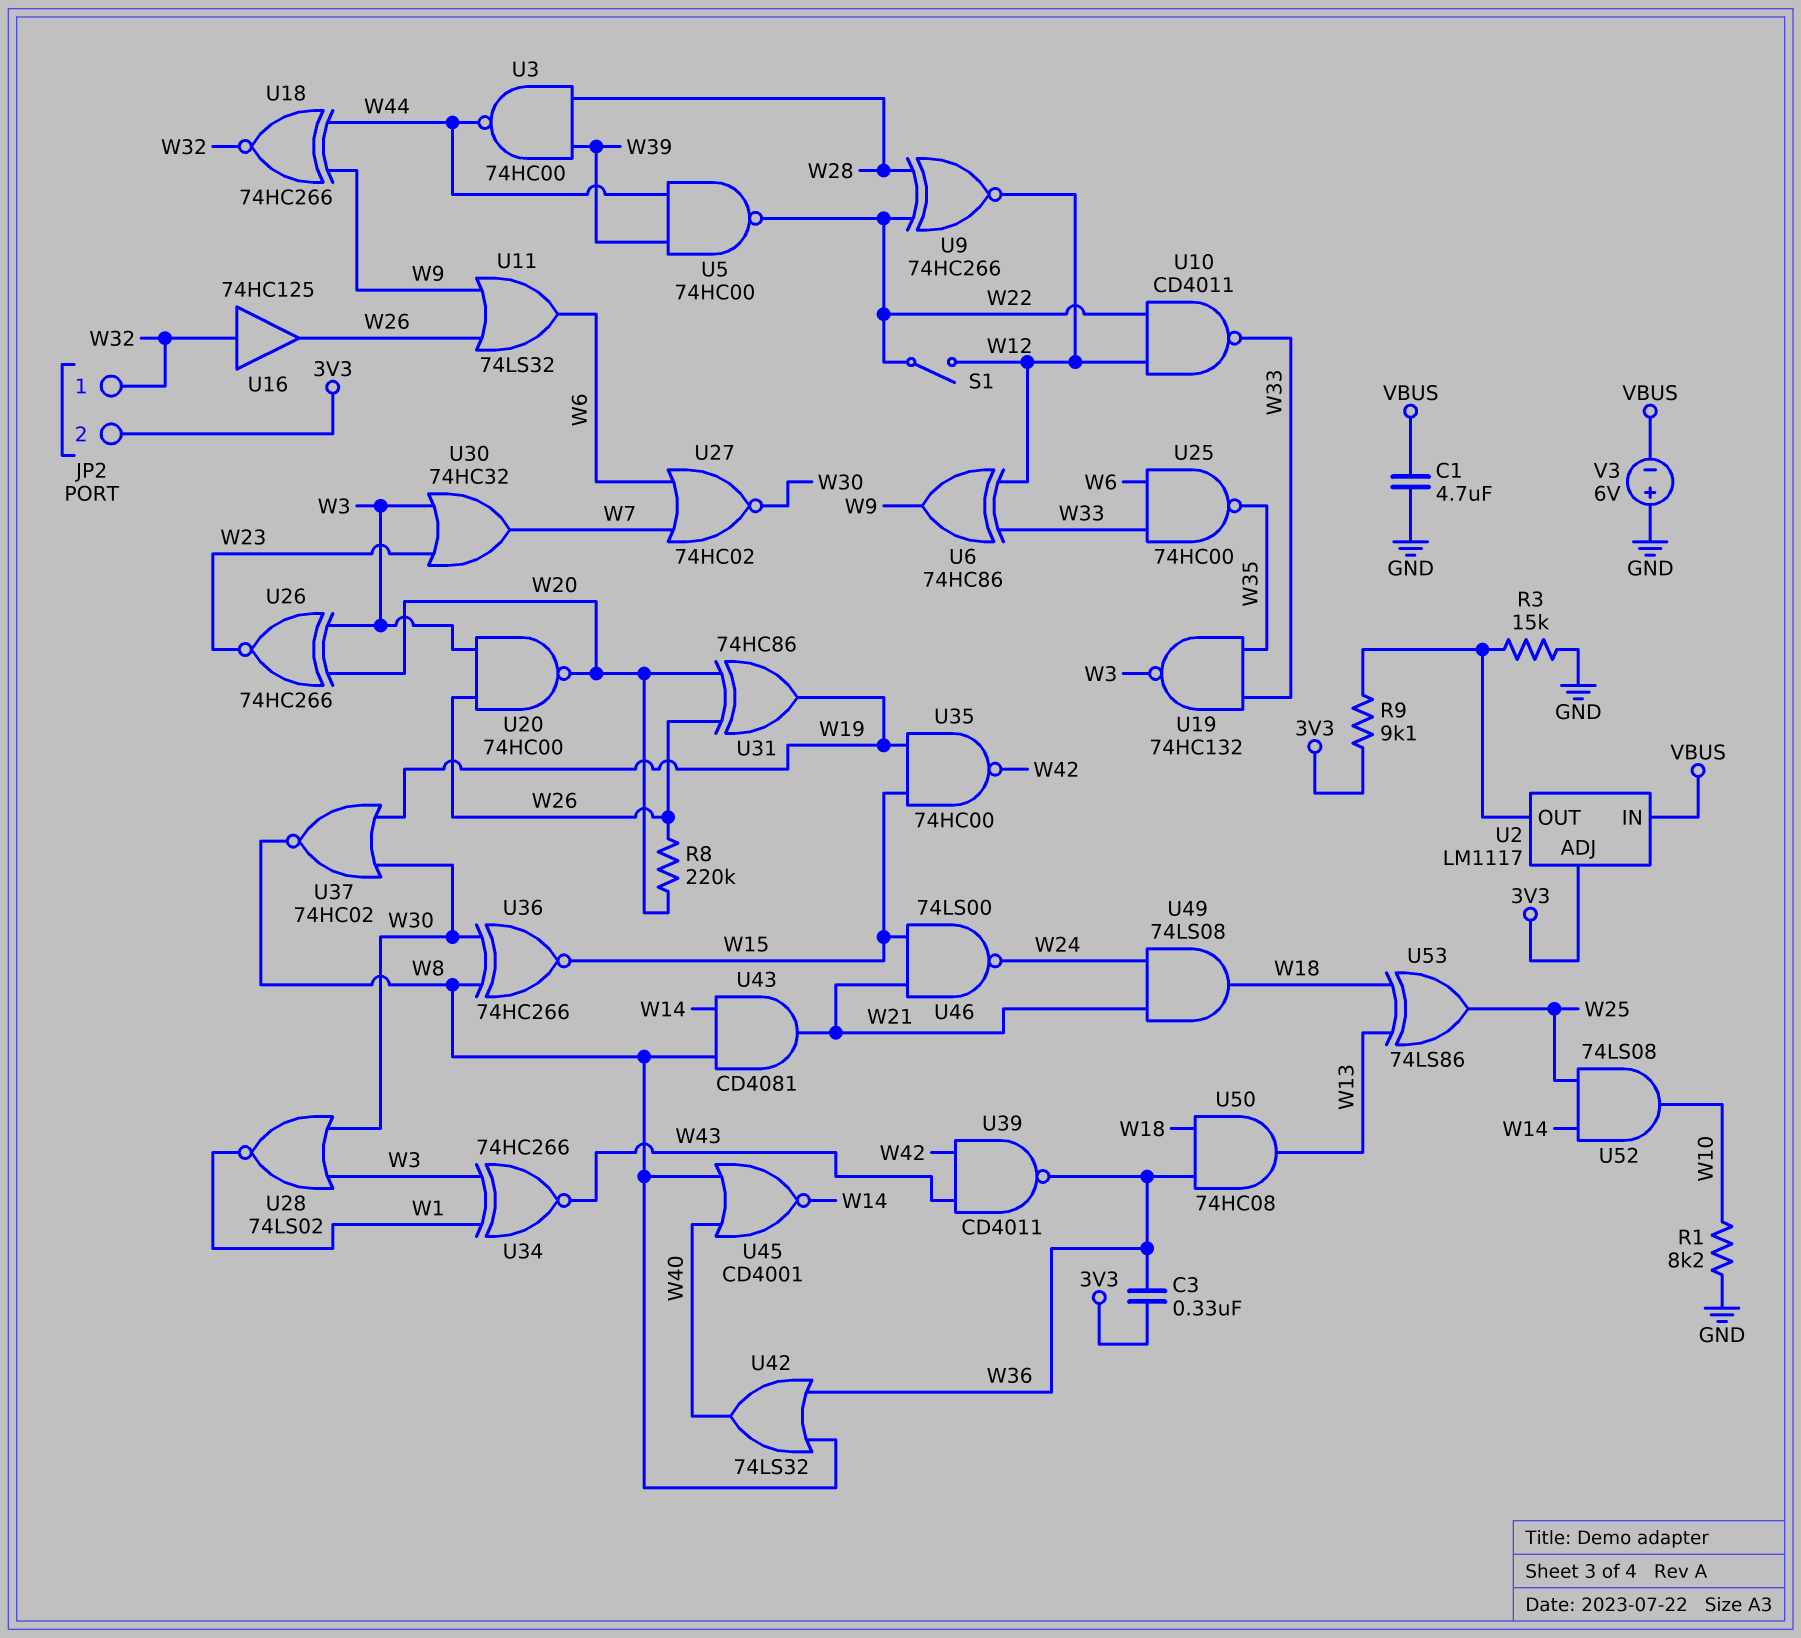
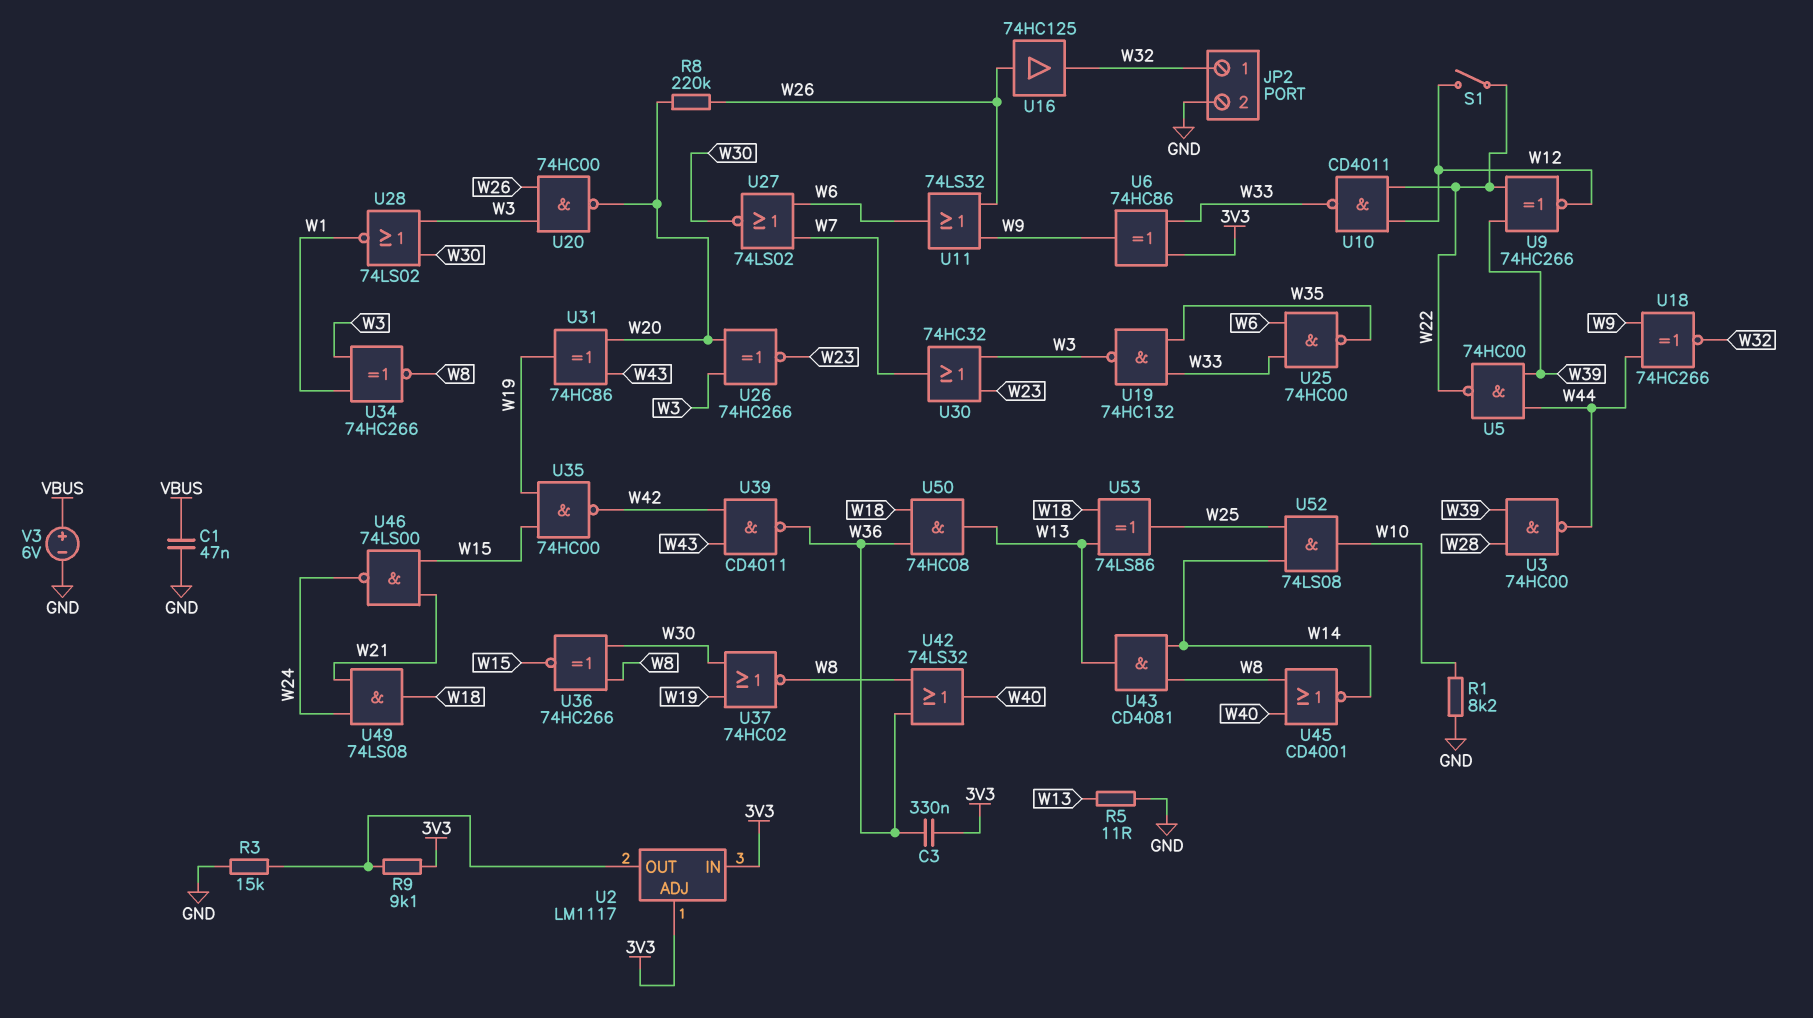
C1: 4.7uF (GND, VBUS) -> 47nF (GND, VBUS)
JP2 pin 2: 3V3 -> GND
R5: none -> 11 (GND, W13)
U2 pin IN: VBUS -> 3V3
U6: XOR 74HC86 (in W12, in W33, out W9) -> XOR 74HC86 (in 3V3, in W33, out W9)
U9: XNOR 74HC266 (in W22, in W28, out W12) -> XNOR 74HC266 (in W22, in W39, out W12)
U16: buffer 74HC125 (in W32, out W26) -> buffer 74HC125 (in W26, out W32)
U27: NOR 74HC02 (in W6, in W7, out W30) -> NOR 74LS02 (in W6, in W7, out W30)
U31: XOR 74HC86 (in W20, in W26, out W19) -> XOR 74HC86 (in W20, in W43, out W19)
U34: XNOR 74HC266 (in W1, in W3, out W43) -> XNOR 74HC266 (in W1, in W3, out W8)
U43: AND CD4081 (in W8, in W14, out W21) -> AND CD4081 (in W8, in W14, out W13)
V3: 6V (plus GND, minus VBUS) -> 6V (plus VBUS, minus GND)

